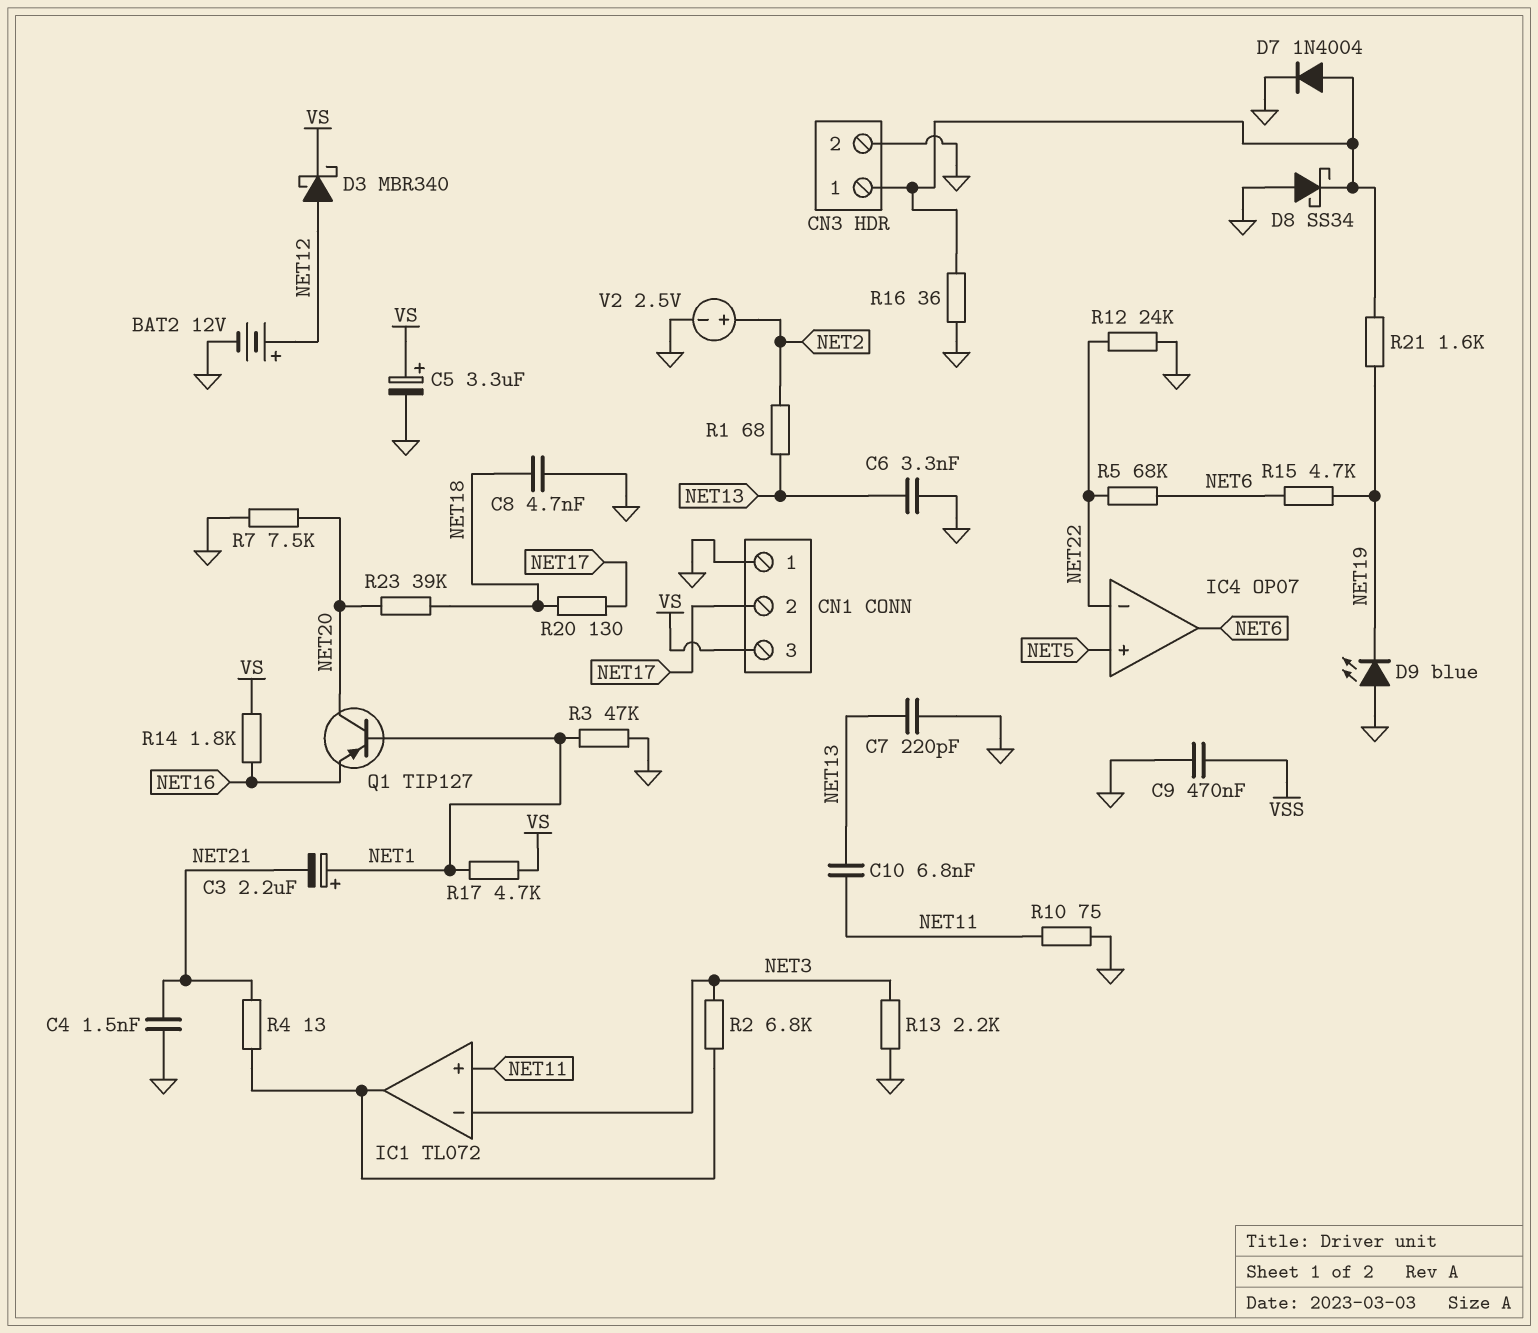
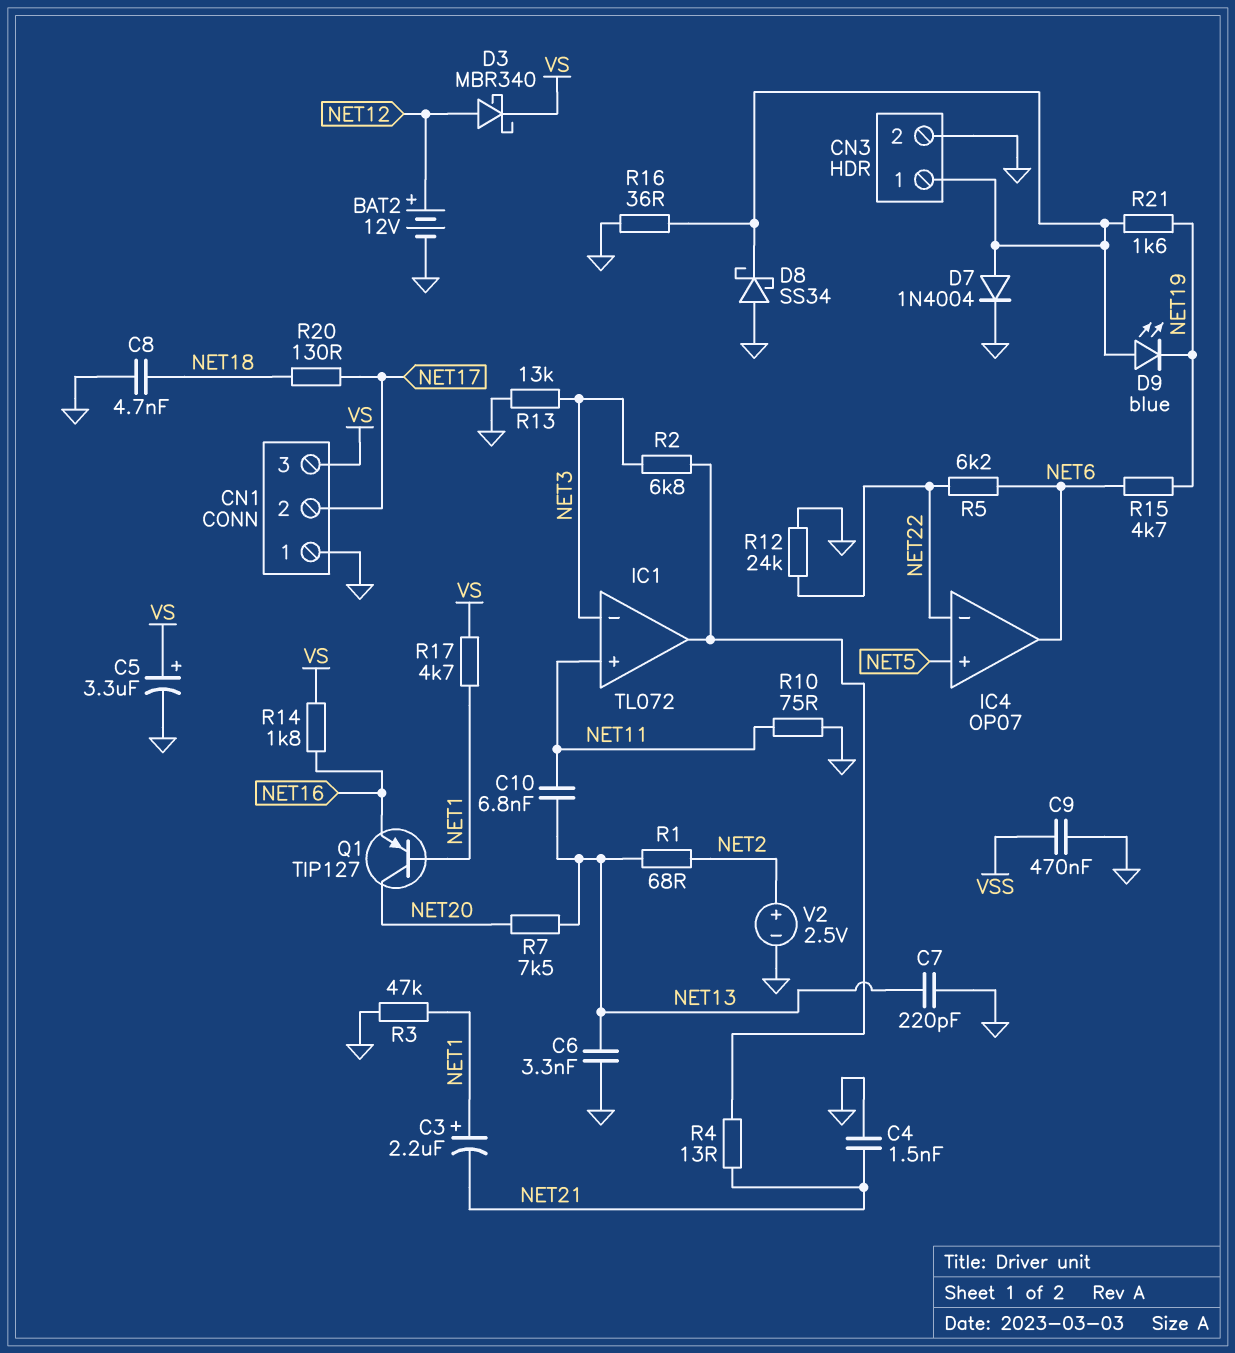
D9: LED blue (A GND, K NET19) -> LED blue (A CN3/1, K NET19)
R5: 68k (NET6, NET22) -> 6.2k (NET6, NET22)
R7: 7.5k (GND, NET20) -> 7.5k (NET13, NET20)
R13: 2.2k (GND, NET3) -> 13k (GND, NET3)
R23: 39k (NET18, NET20) -> none

